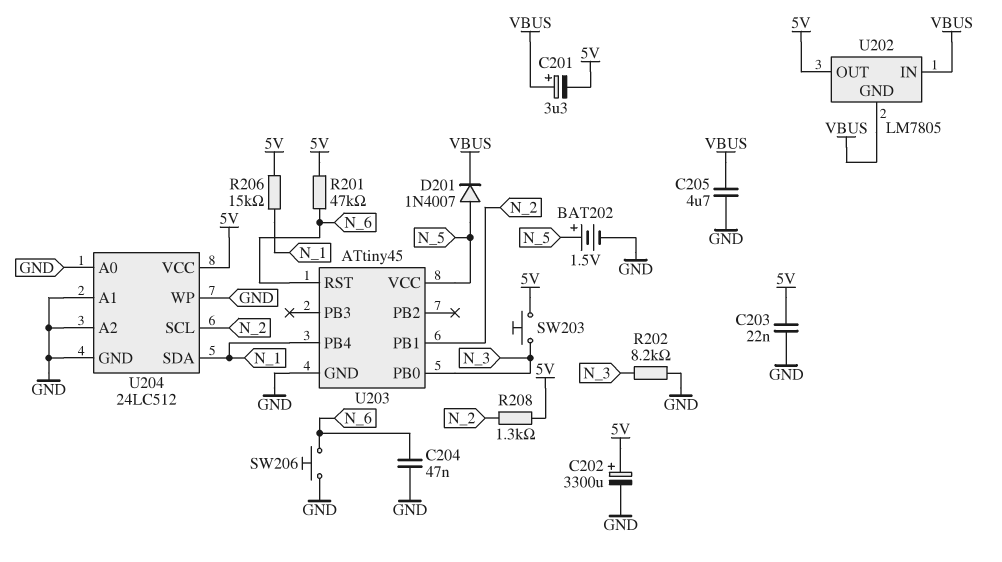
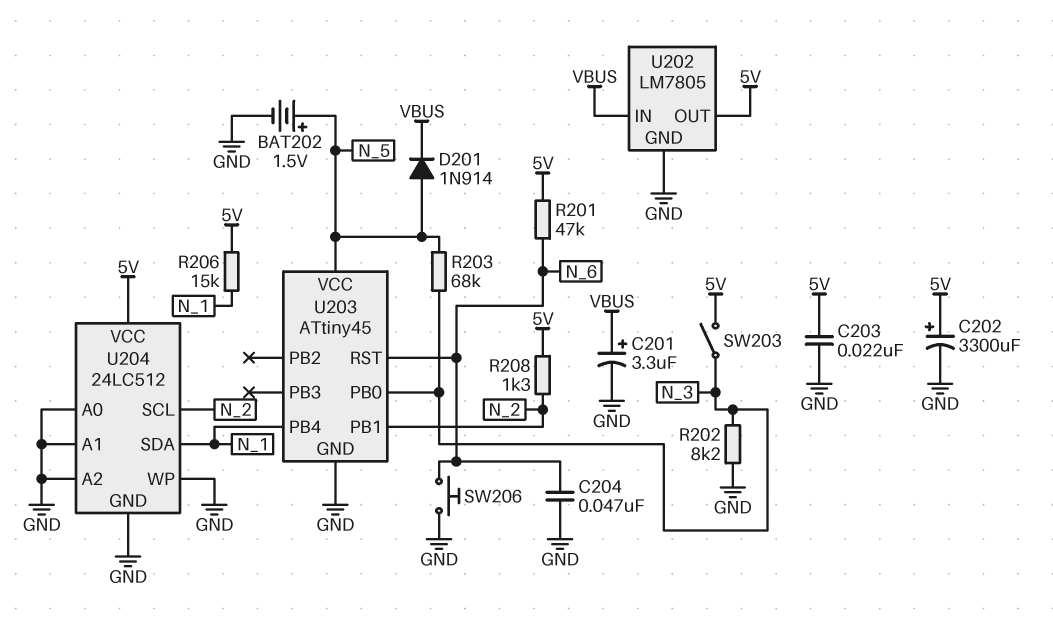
C201: 3.3uF (plus VBUS, minus 5V) -> 3.3uF (plus VBUS, minus GND)
C205: 4.7uF (GND, VBUS) -> none
D201: diode 1N4007 (A N_5, K VBUS) -> diode 1N914 (A N_5, K VBUS)
R203: none -> 68k (N_3, N_5)
SW203: button (5V, N_3) -> switch (5V, N_3)
U202 pin GND: VBUS -> GND

